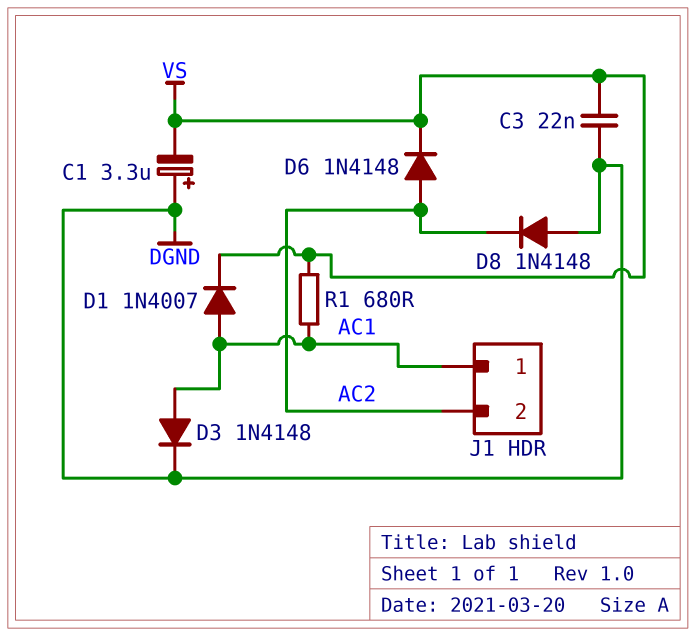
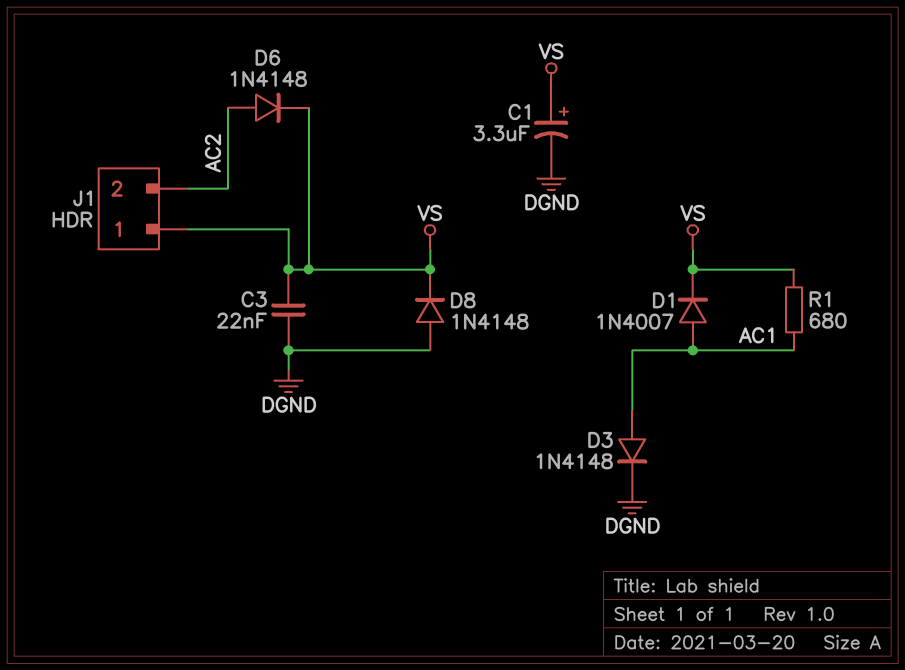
C1: 3.3uF (plus DGND, minus VS) -> 3.3uF (plus VS, minus DGND)
D8: diode 1N4148 (A DGND, K AC2) -> diode 1N4148 (A DGND, K VS)
J1 pin 1: AC1 -> VS

